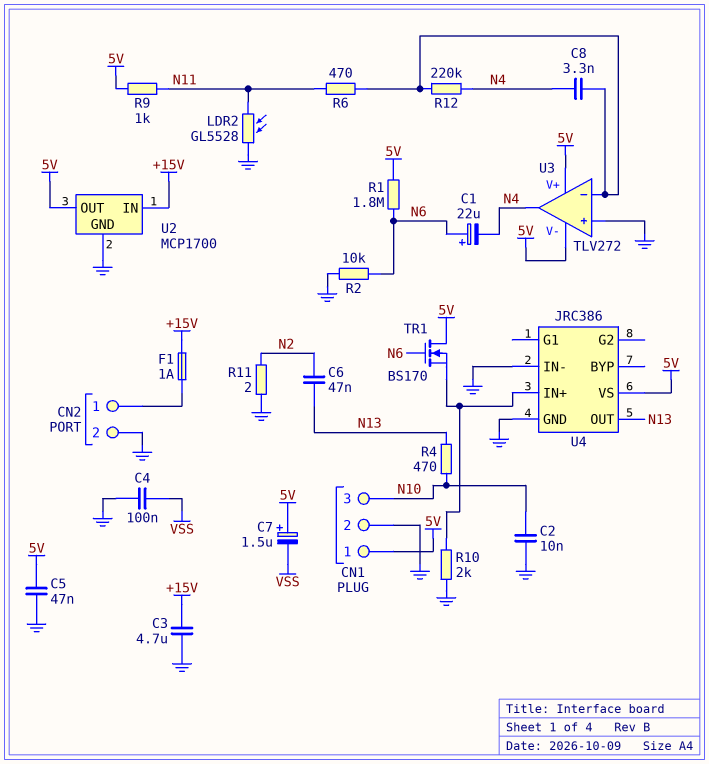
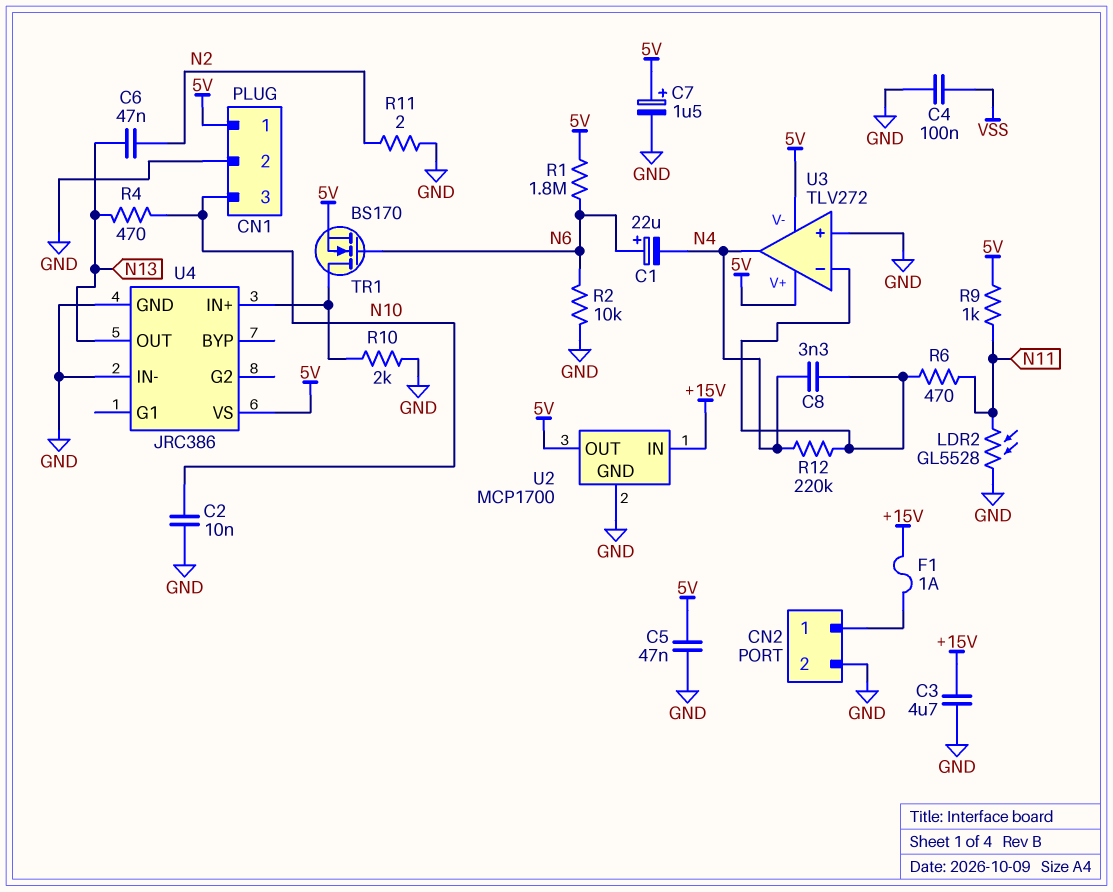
C7: 1.5uF (plus 5V, minus VSS) -> 1.5uF (plus 5V, minus GND)
TR1: NMOS BS170 (G N6, D 5V, S U4/IN+) -> NMOS BS170 (G N6, D U4/IN+, S 5V)

